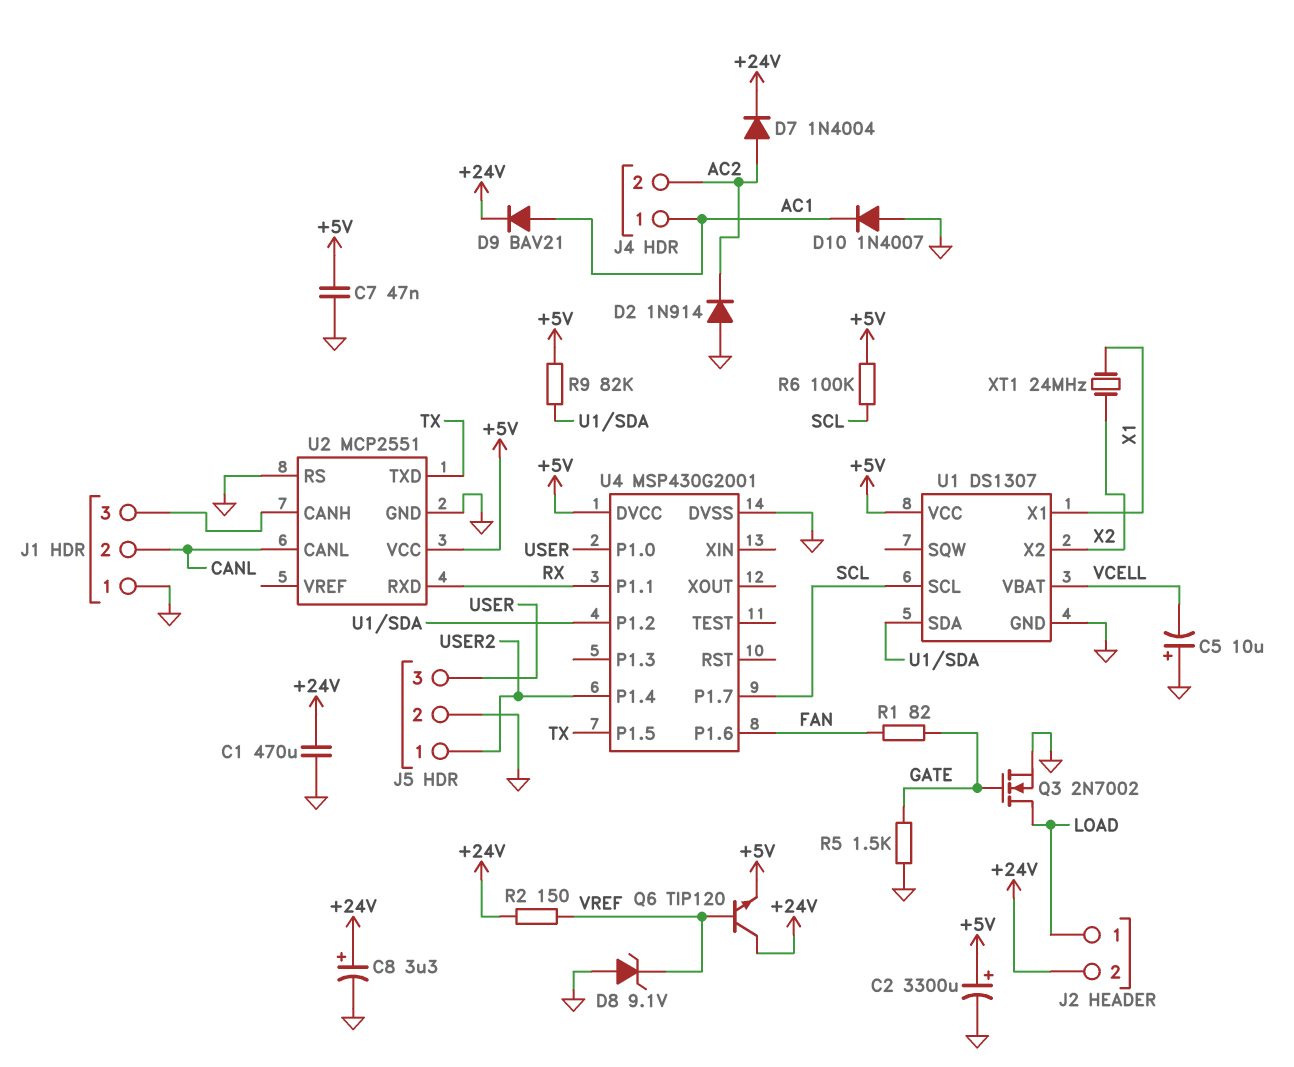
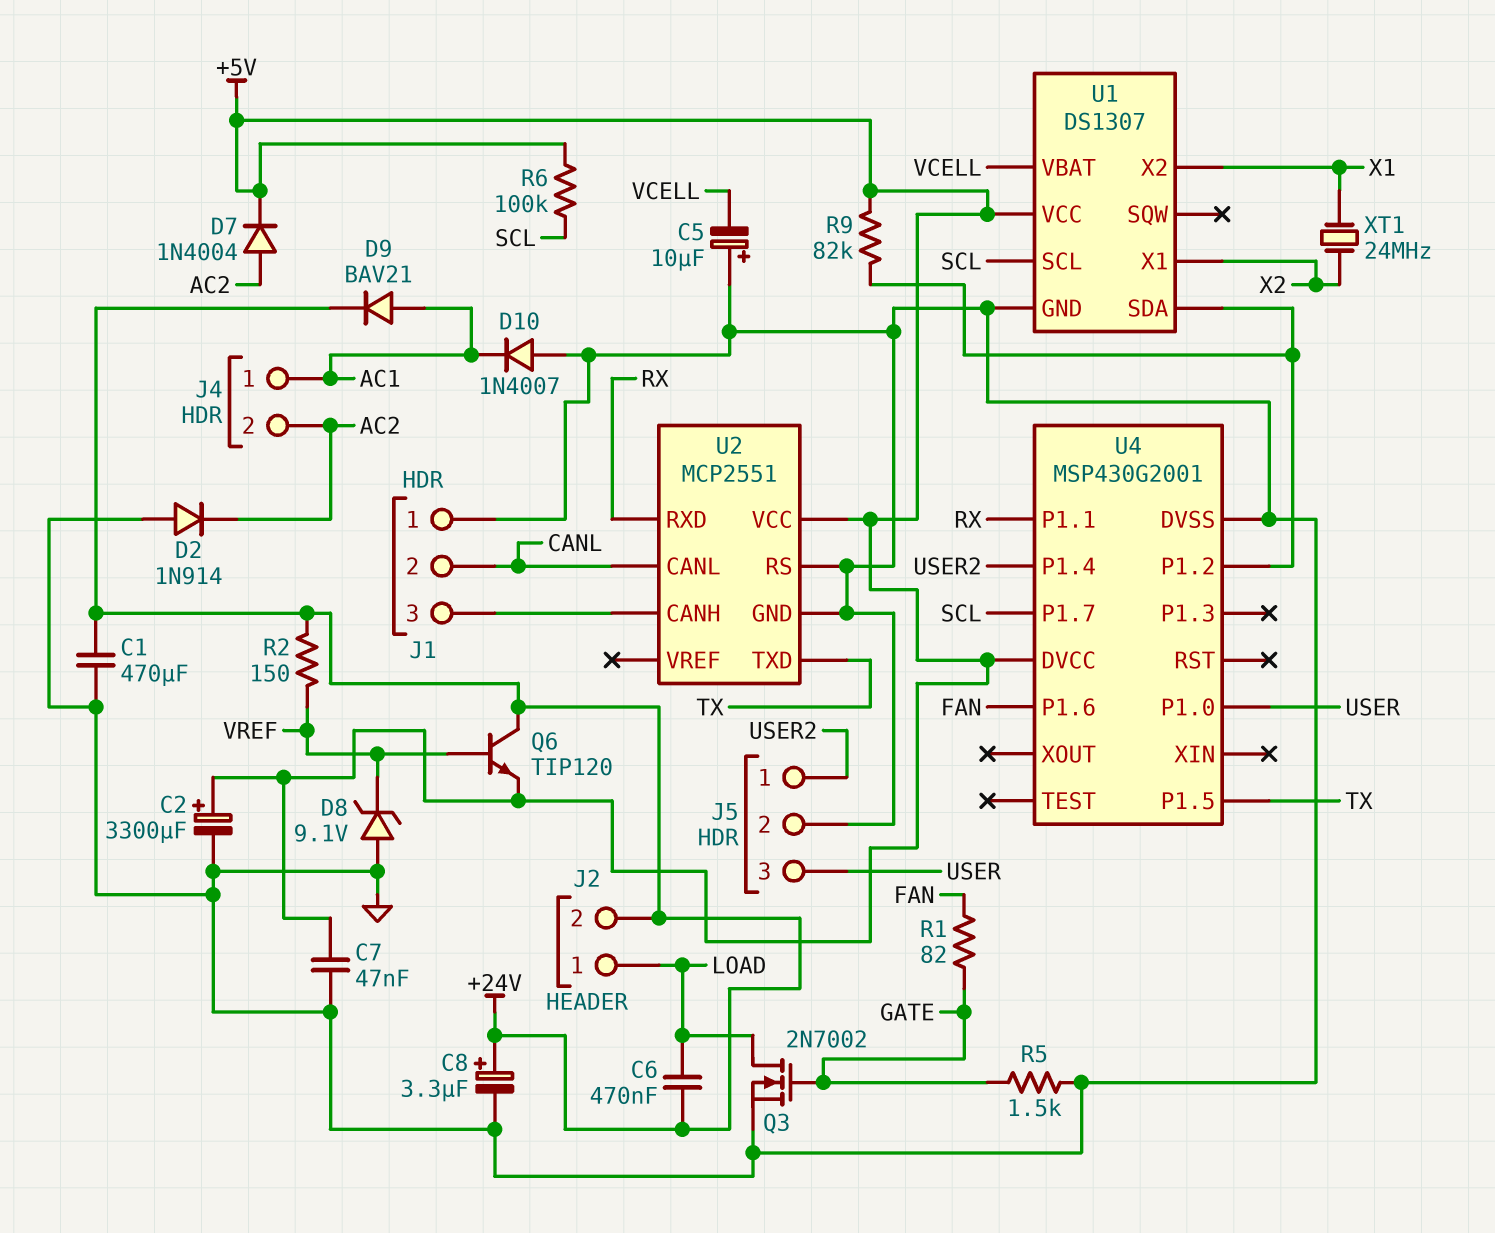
C6: none -> 470nF (+24V, LOAD)
D7: diode 1N4004 (A AC2, K +24V) -> diode 1N4004 (A AC2, K +5V)
U1 pin X1: X1 -> X2
U1 pin X2: X2 -> X1

